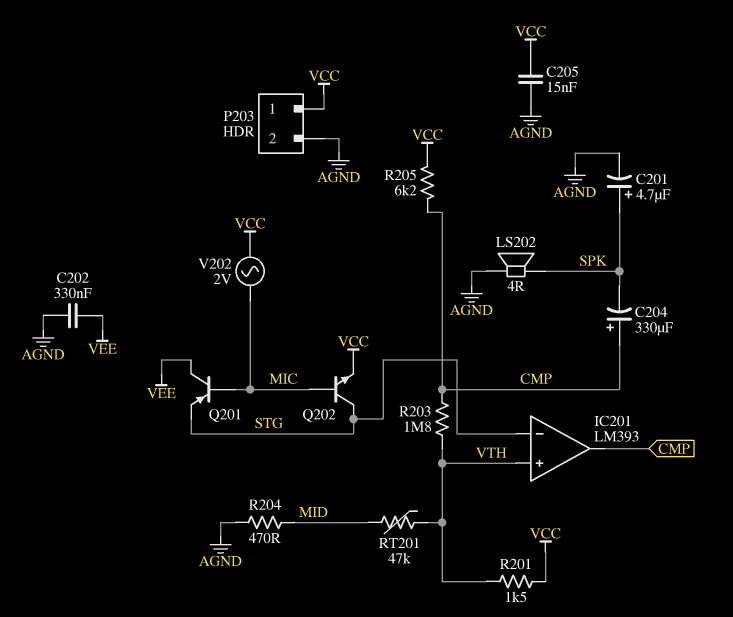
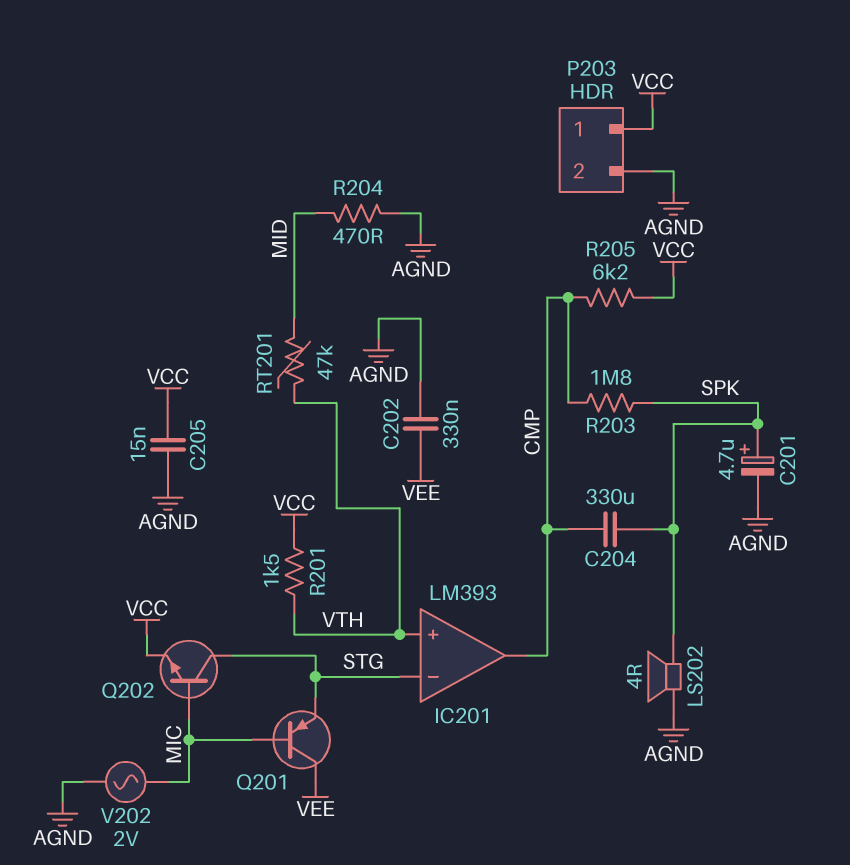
C204: 330uF (plus CMP, minus SPK) -> 330uF (CMP, SPK)
R203: 1.8M (CMP, VTH) -> 1.8M (CMP, SPK)
V202: AC 2V (MIC, VCC) -> AC 2V (AGND, MIC)

